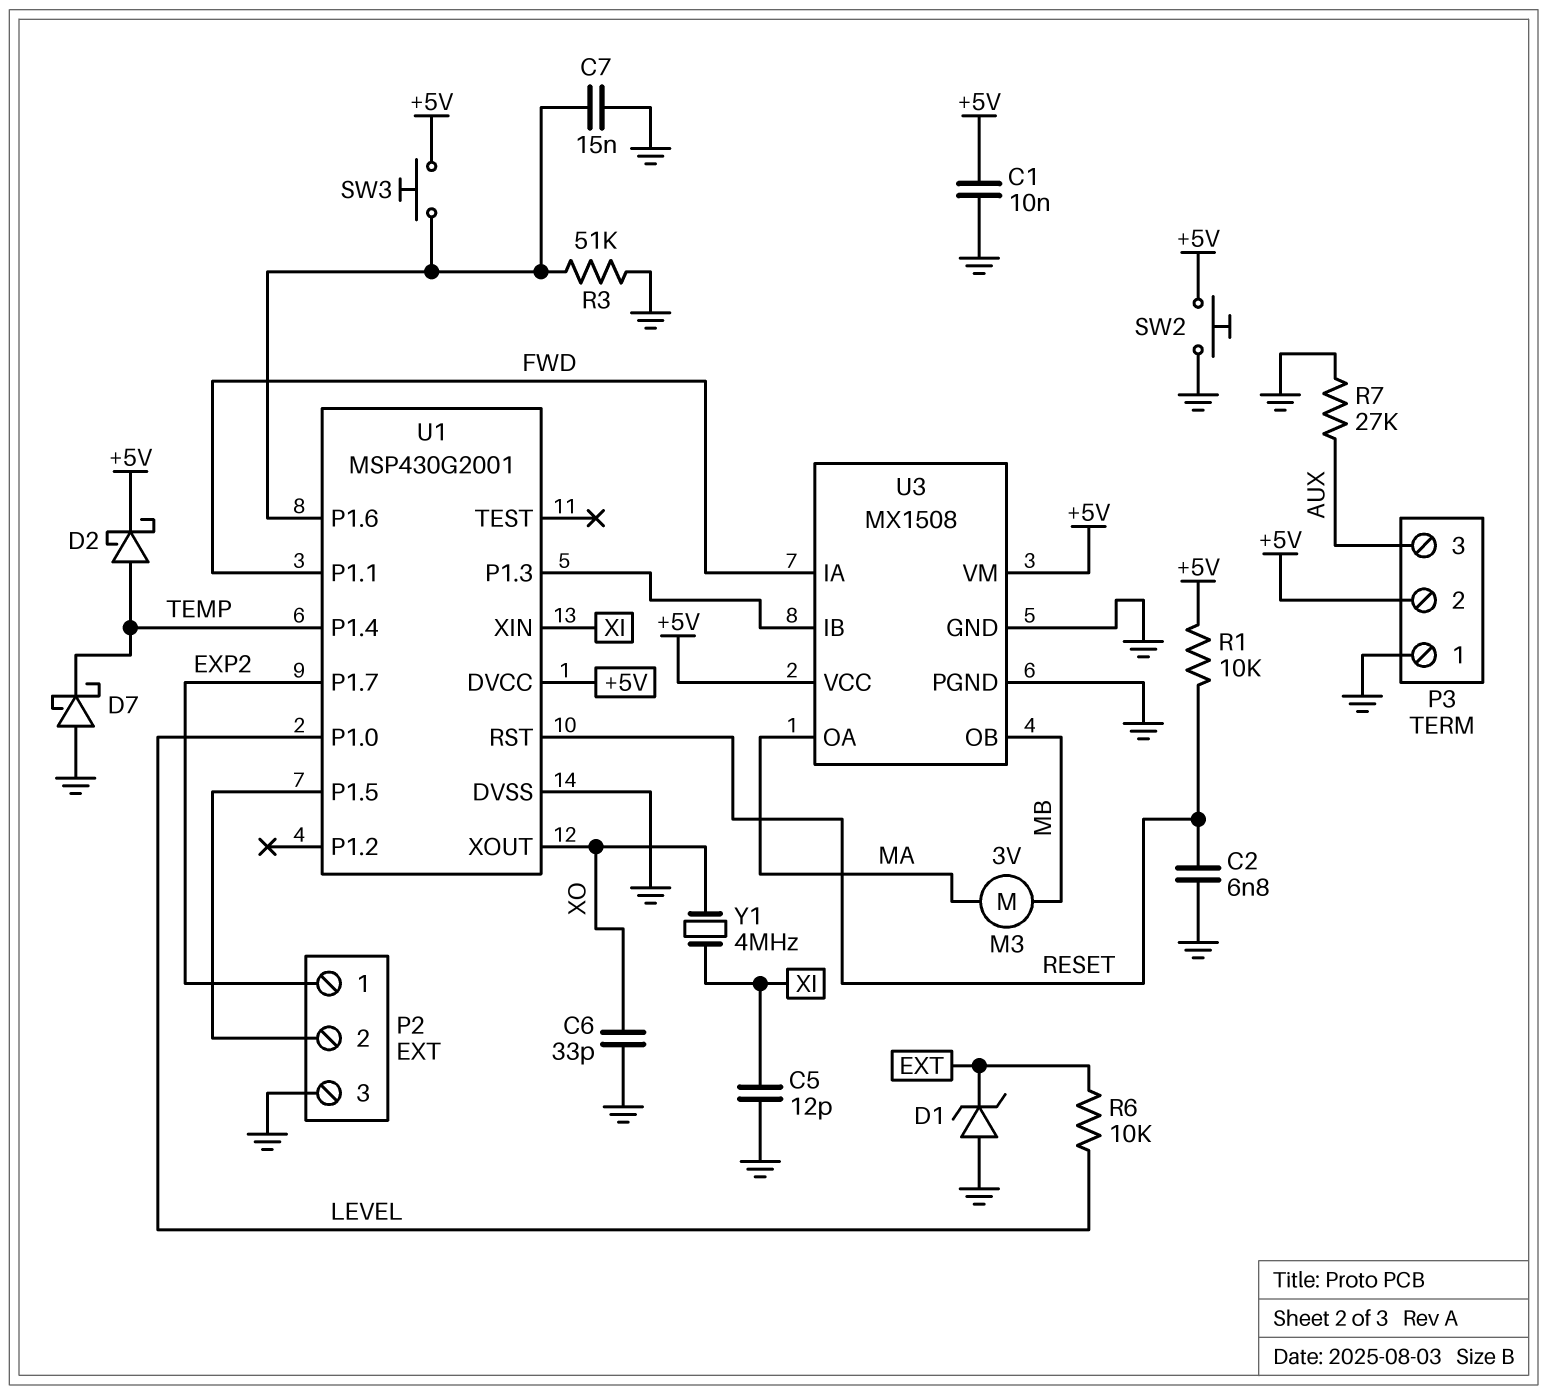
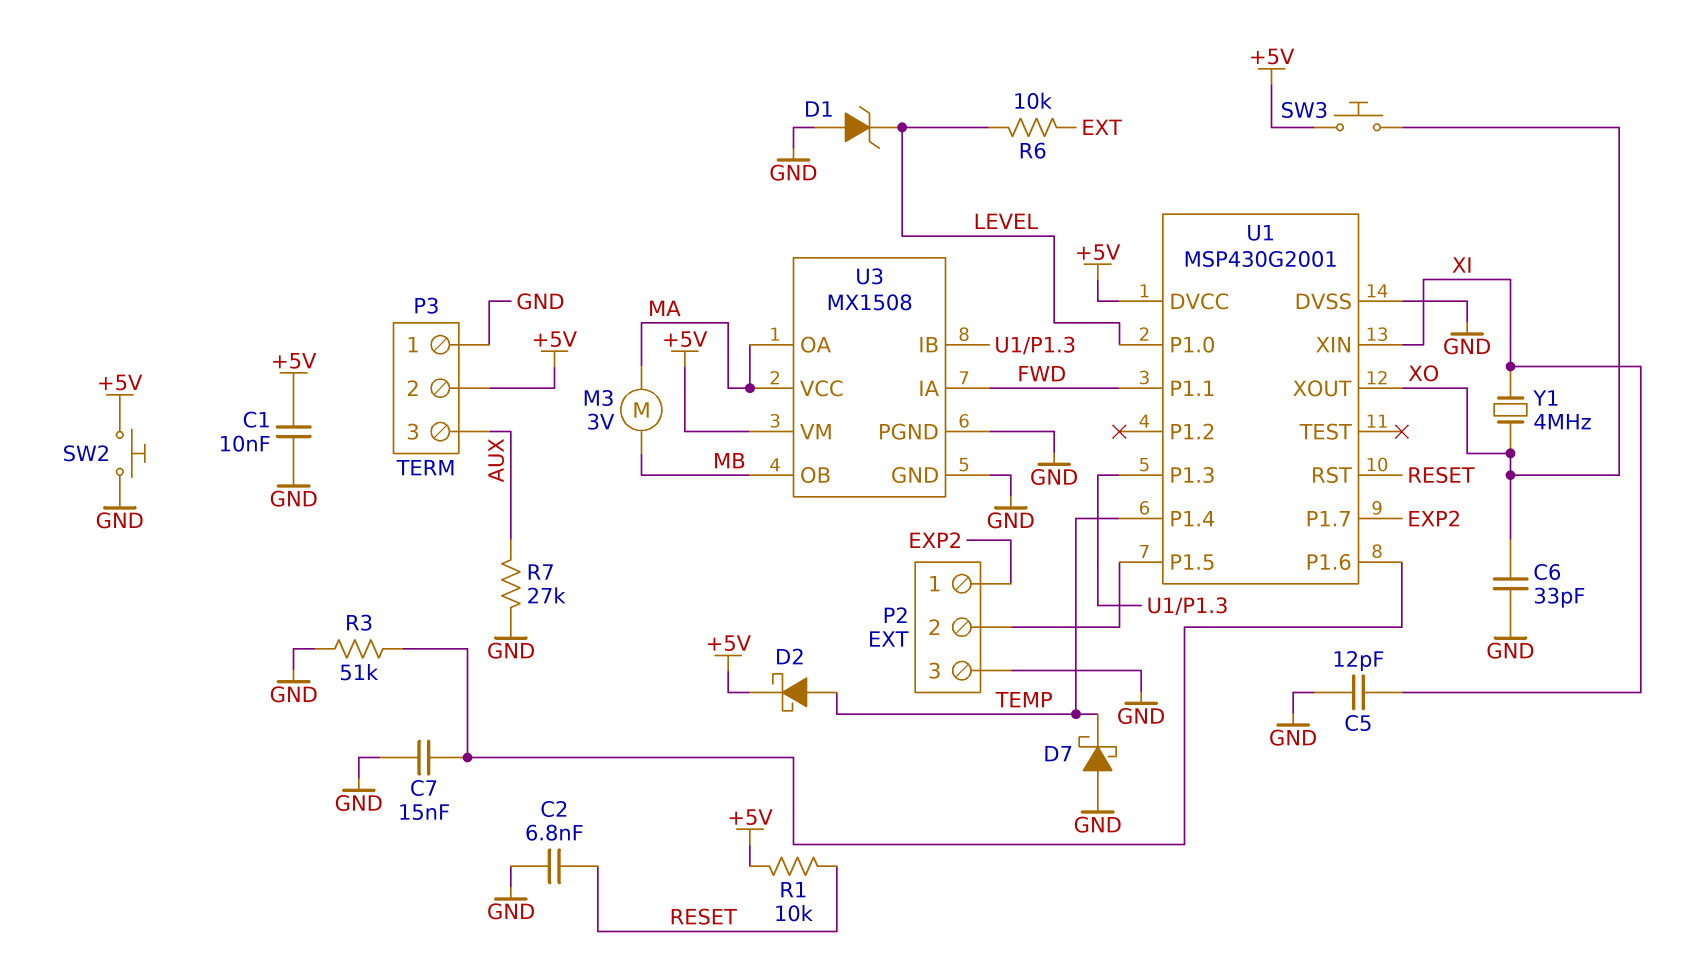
D1: zener (A GND, K EXT) -> zener (A GND, K LEVEL)
SW3: button (+5V, U1/P1.6) -> button (+5V, XO)
U3 pin VCC: +5V -> MA

